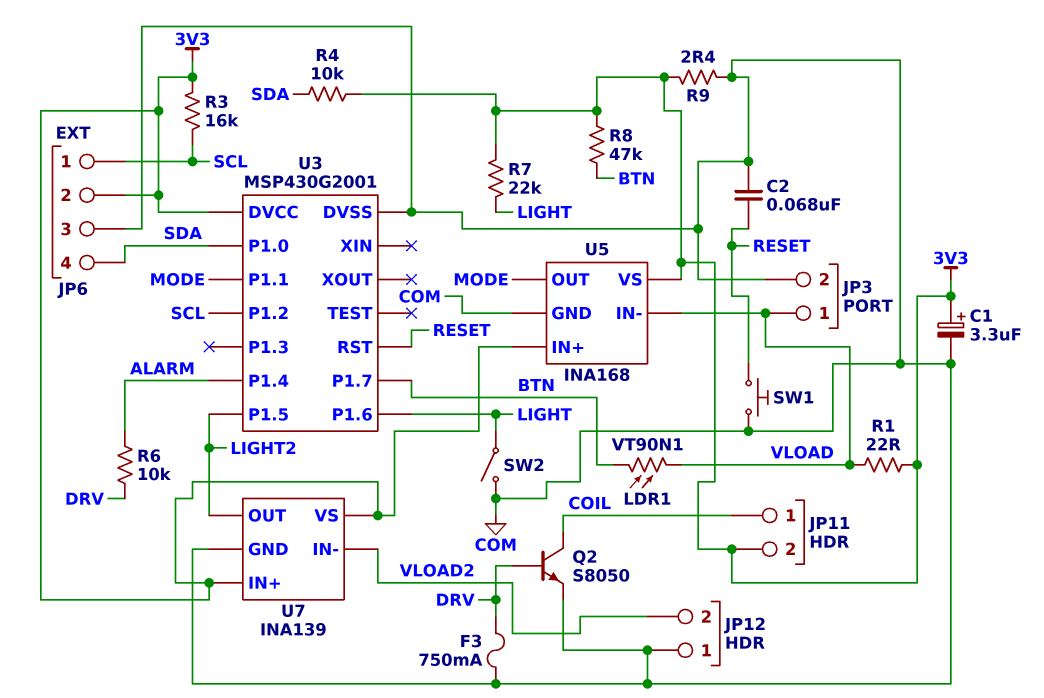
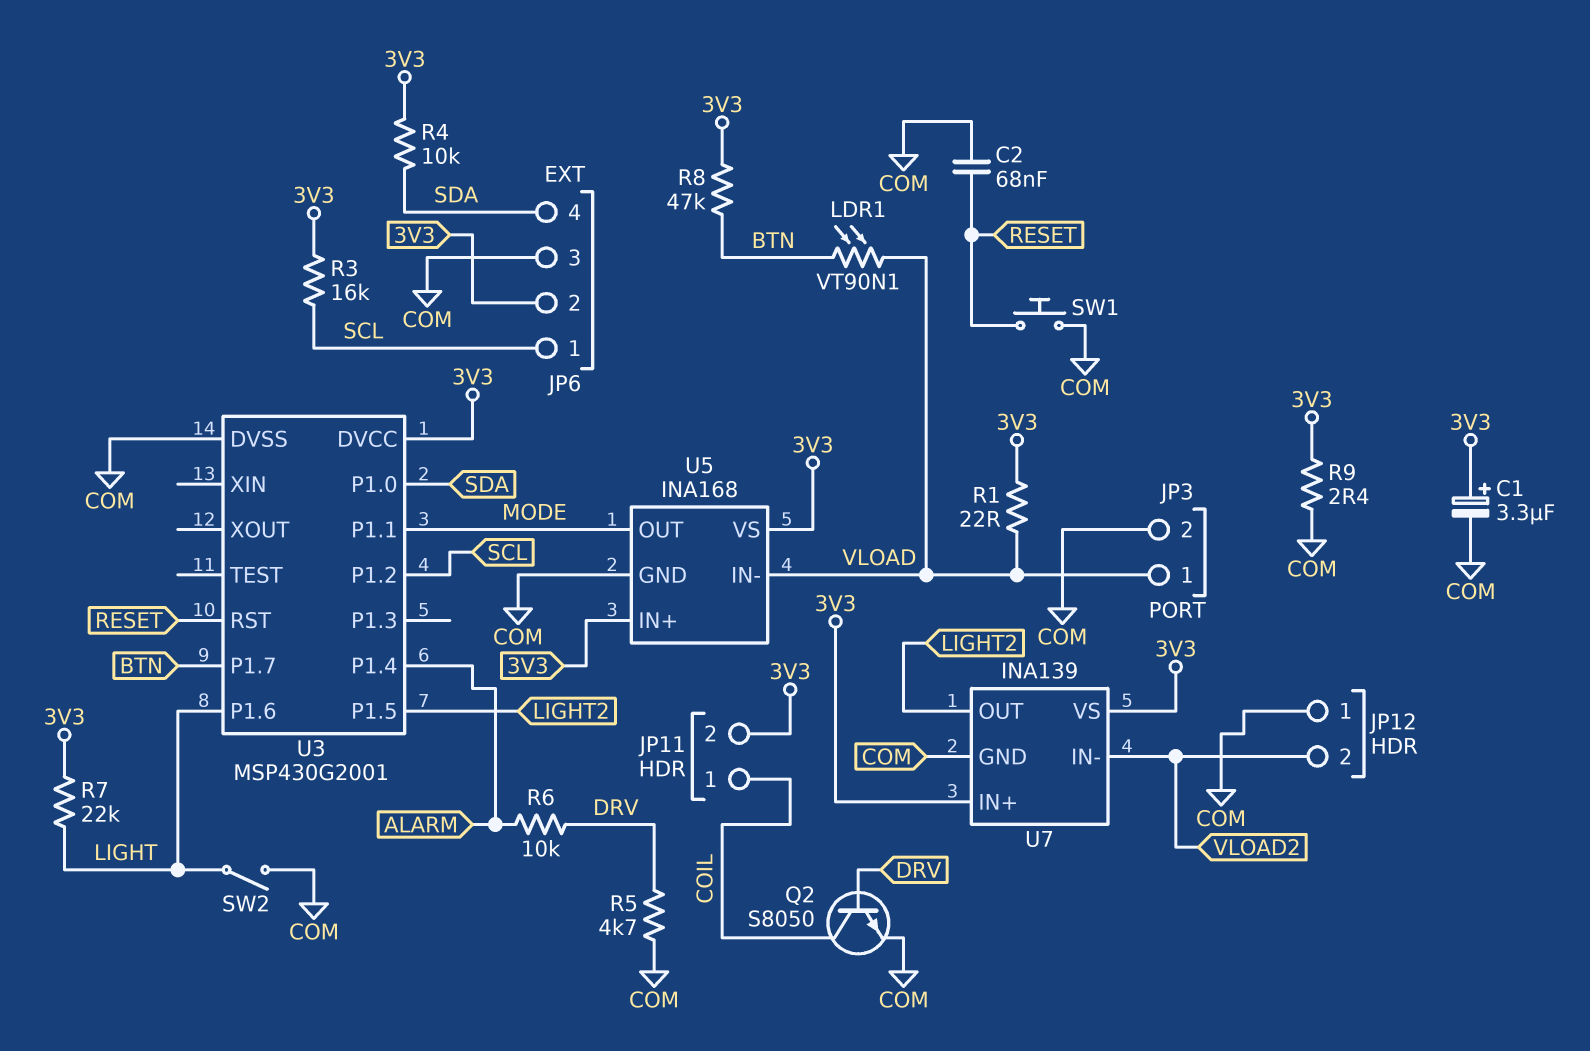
F3: 750mA (COM, DRV) -> none
R5: none -> 4.7k (COM, DRV)

